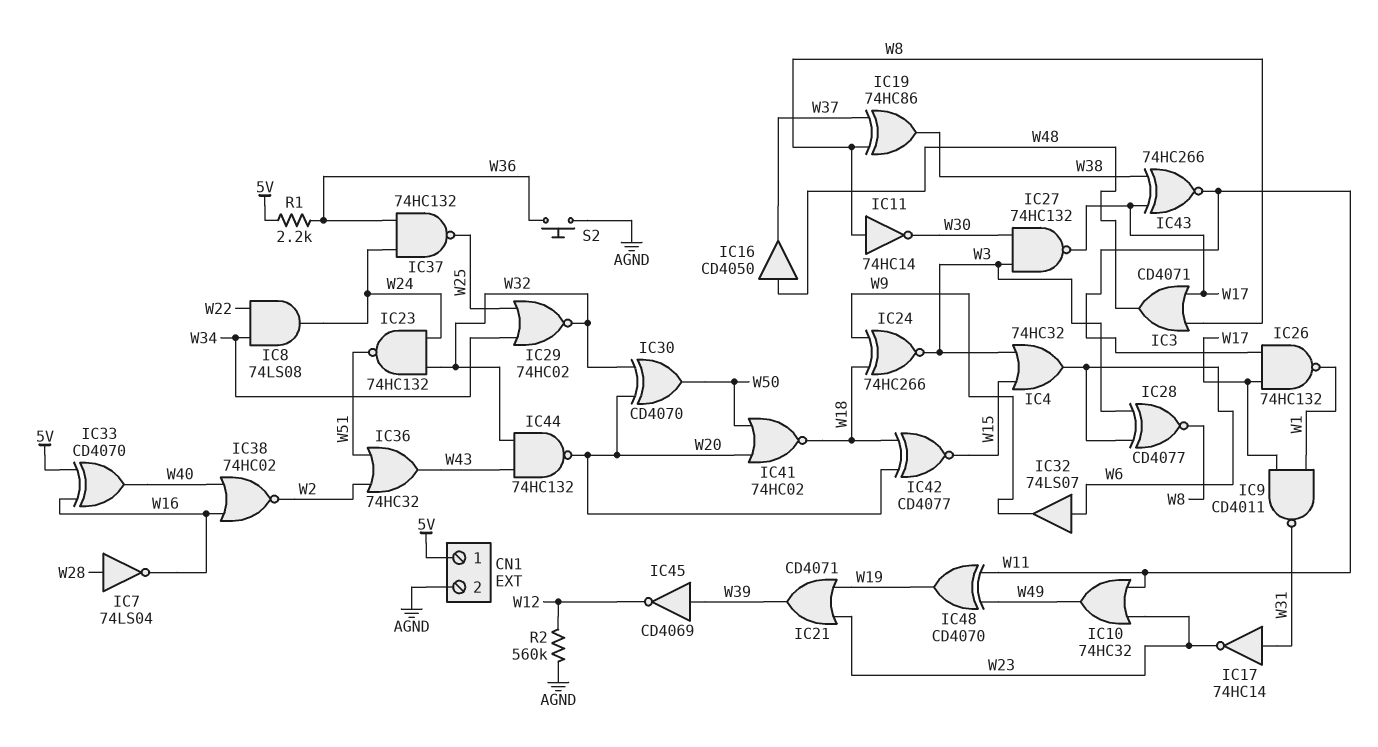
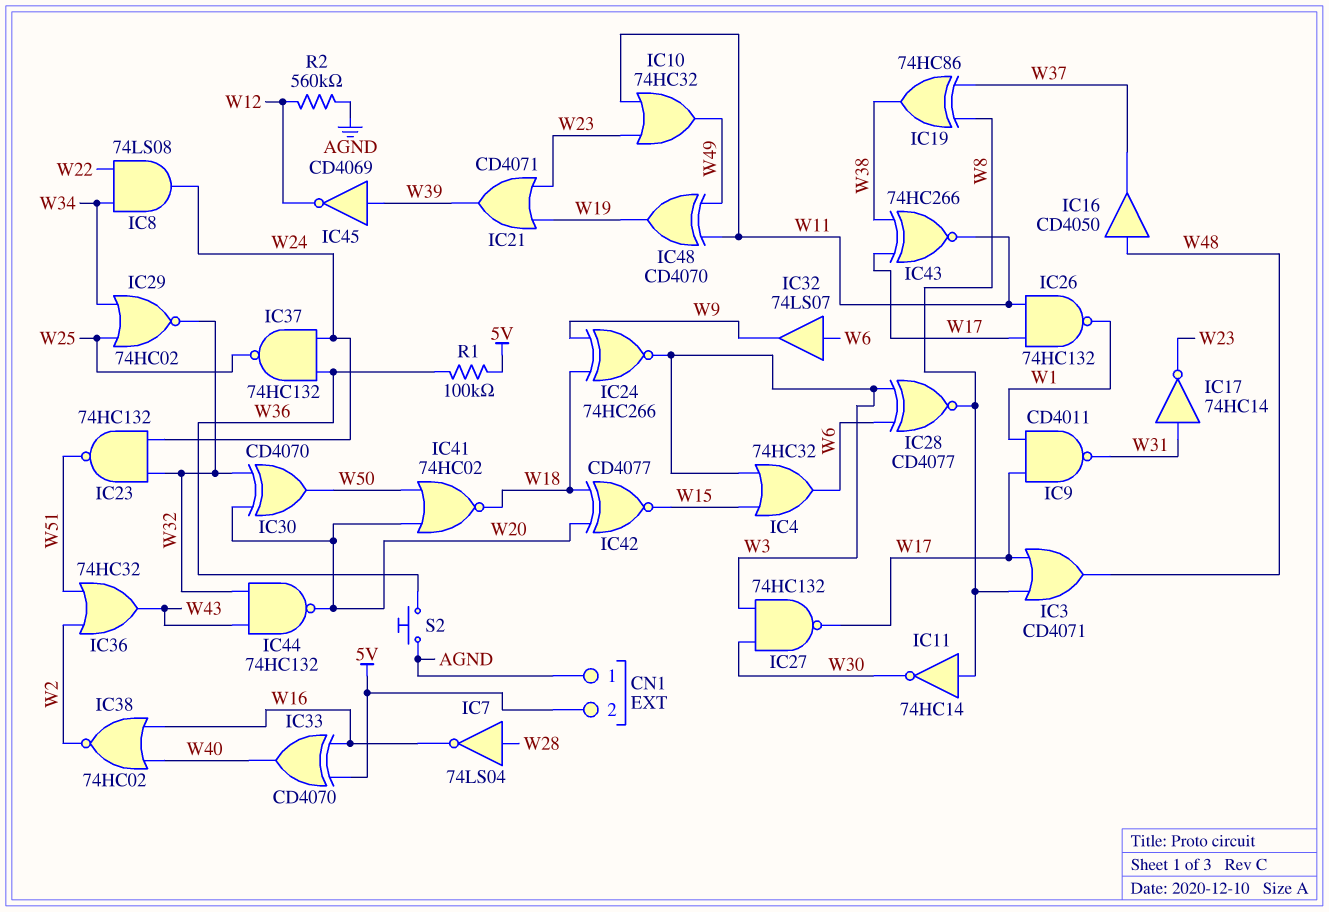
CN1 pin 1: 5V -> AGND
CN1 pin 2: AGND -> 5V
R1: 2.2k (5V, W36) -> 100k (5V, W36)

